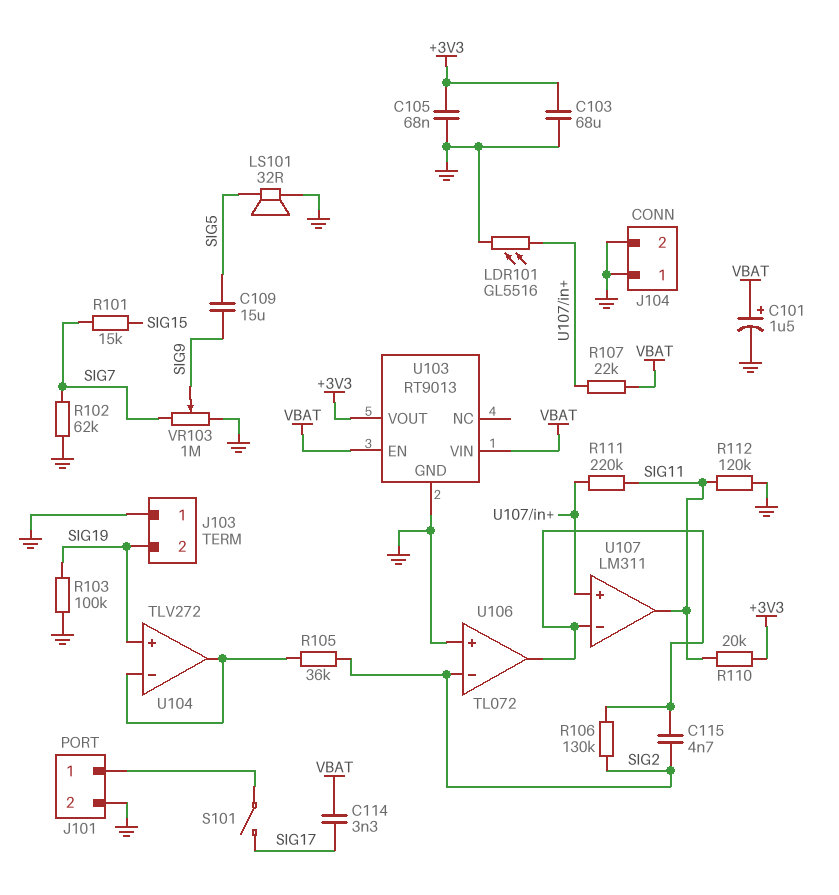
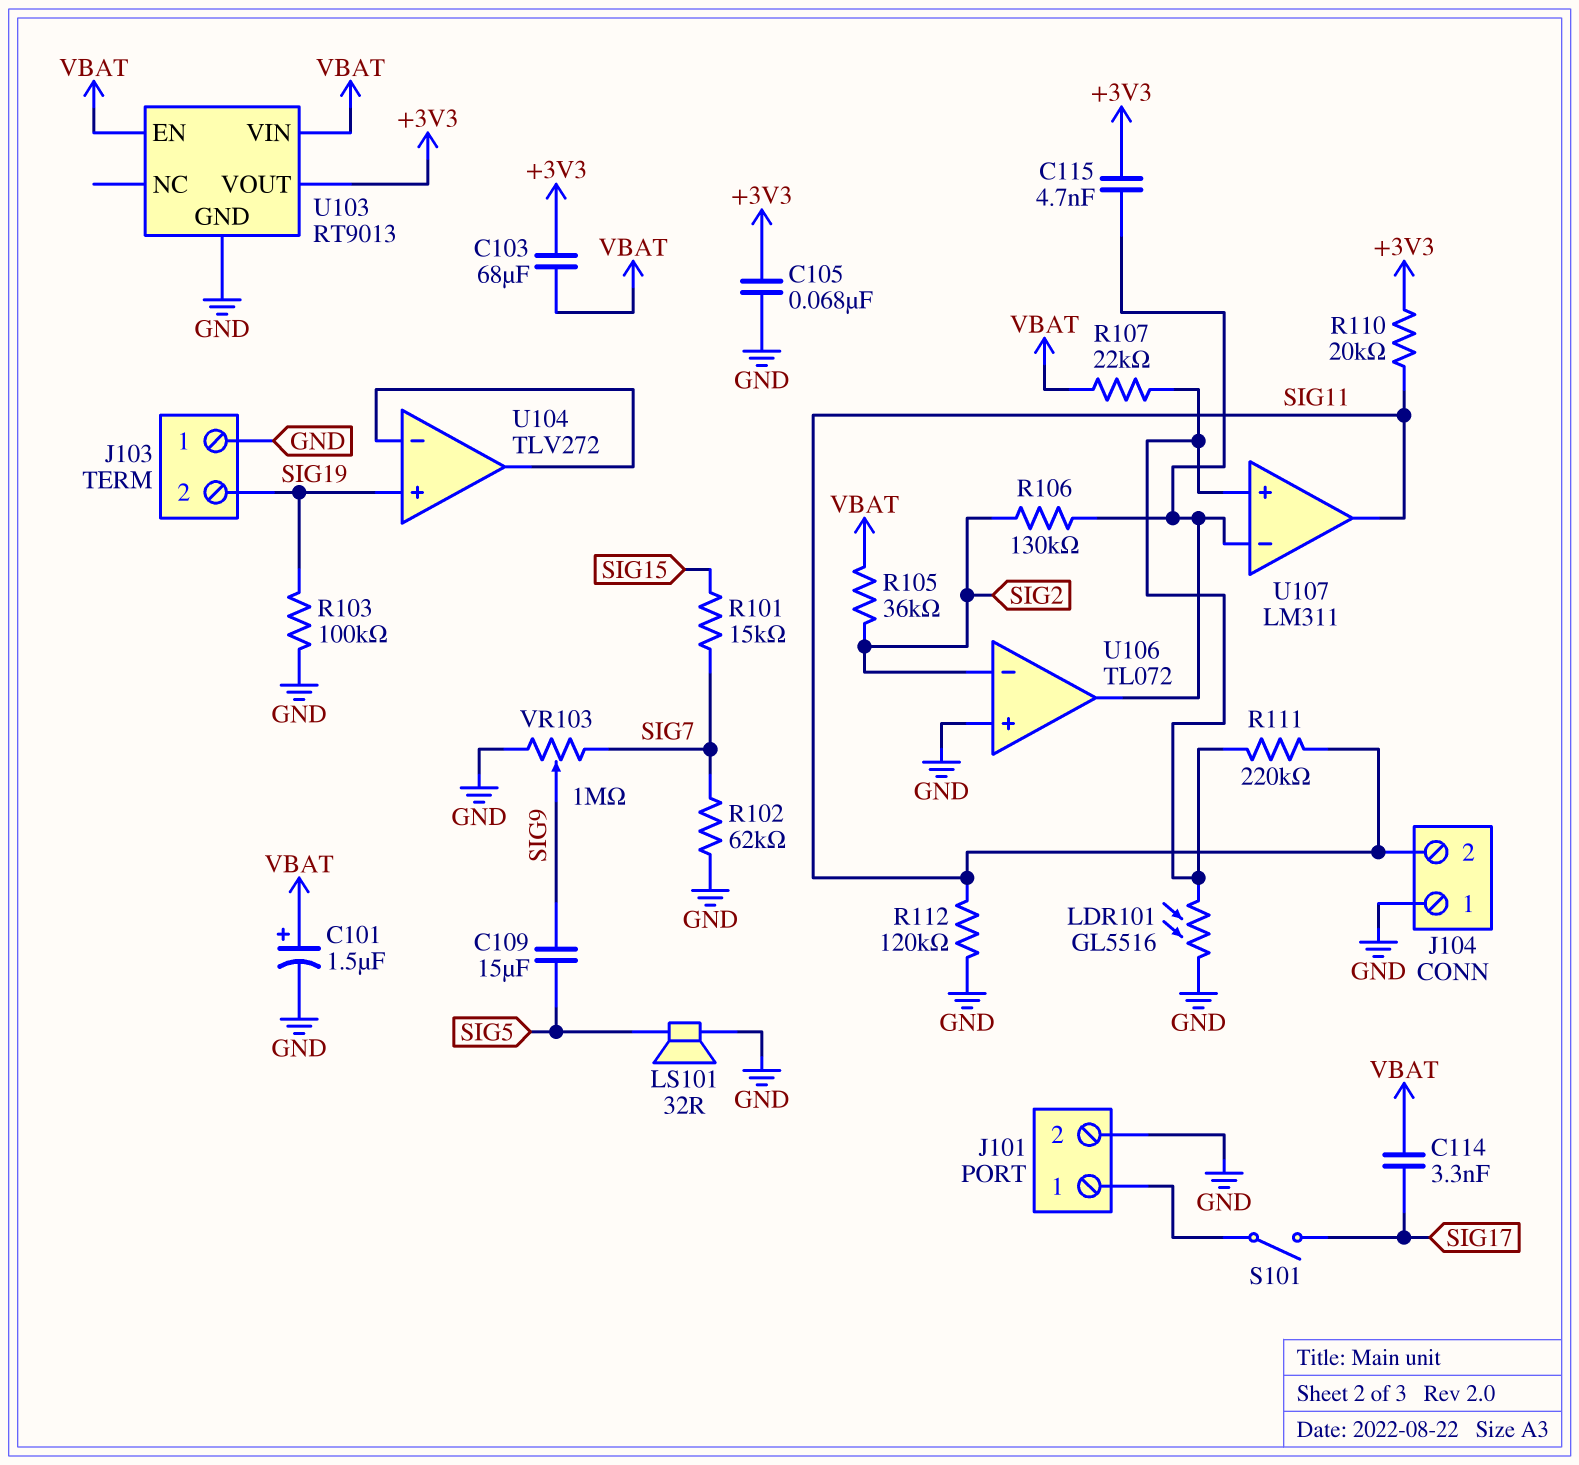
C103: 68uF (+3V3, GND) -> 68uF (+3V3, VBAT)
C115: 4.7nF (SIG2, U106/out) -> 4.7nF (+3V3, U106/out)
J104 pin 2: GND -> SIG11
R105: 36k (SIG2, U104/in-) -> 36k (SIG2, VBAT)

